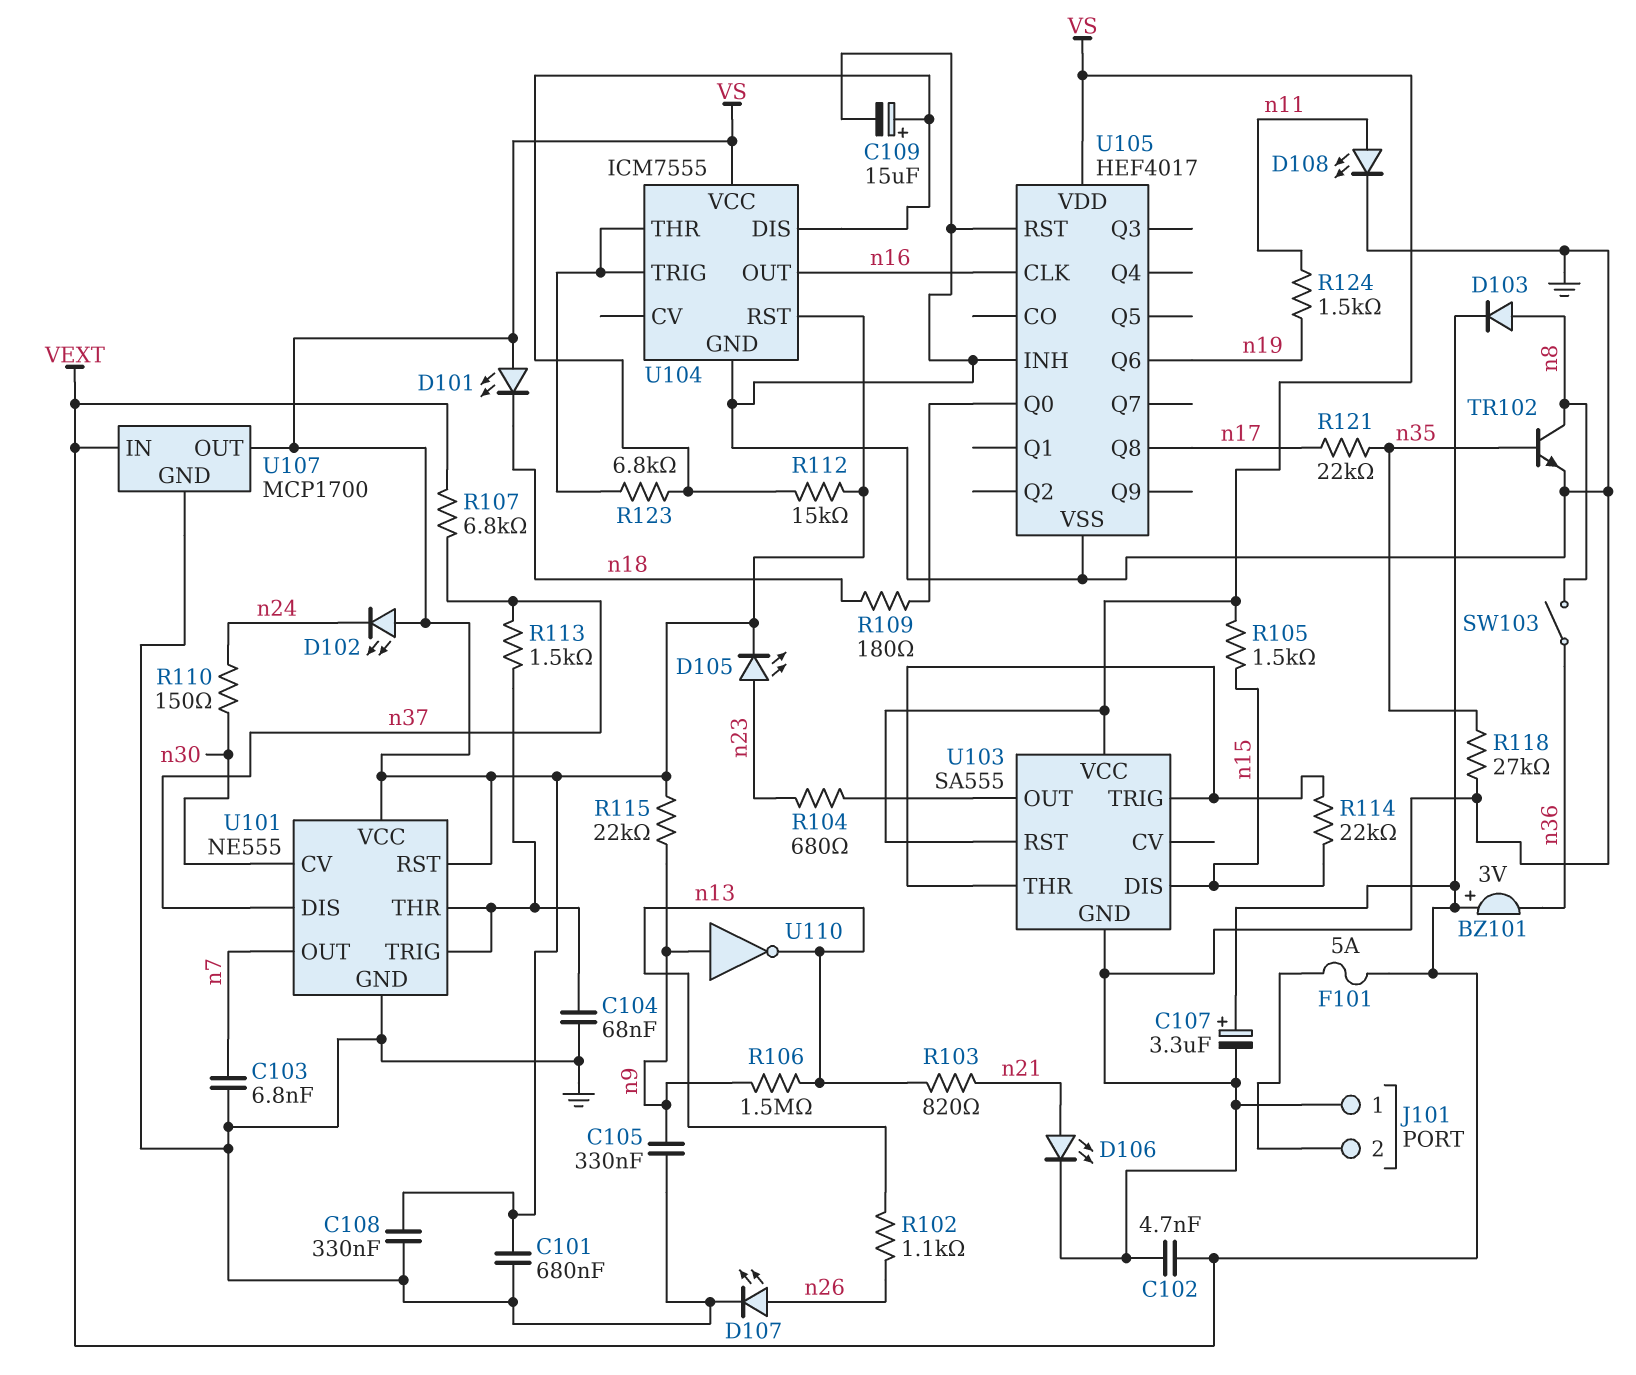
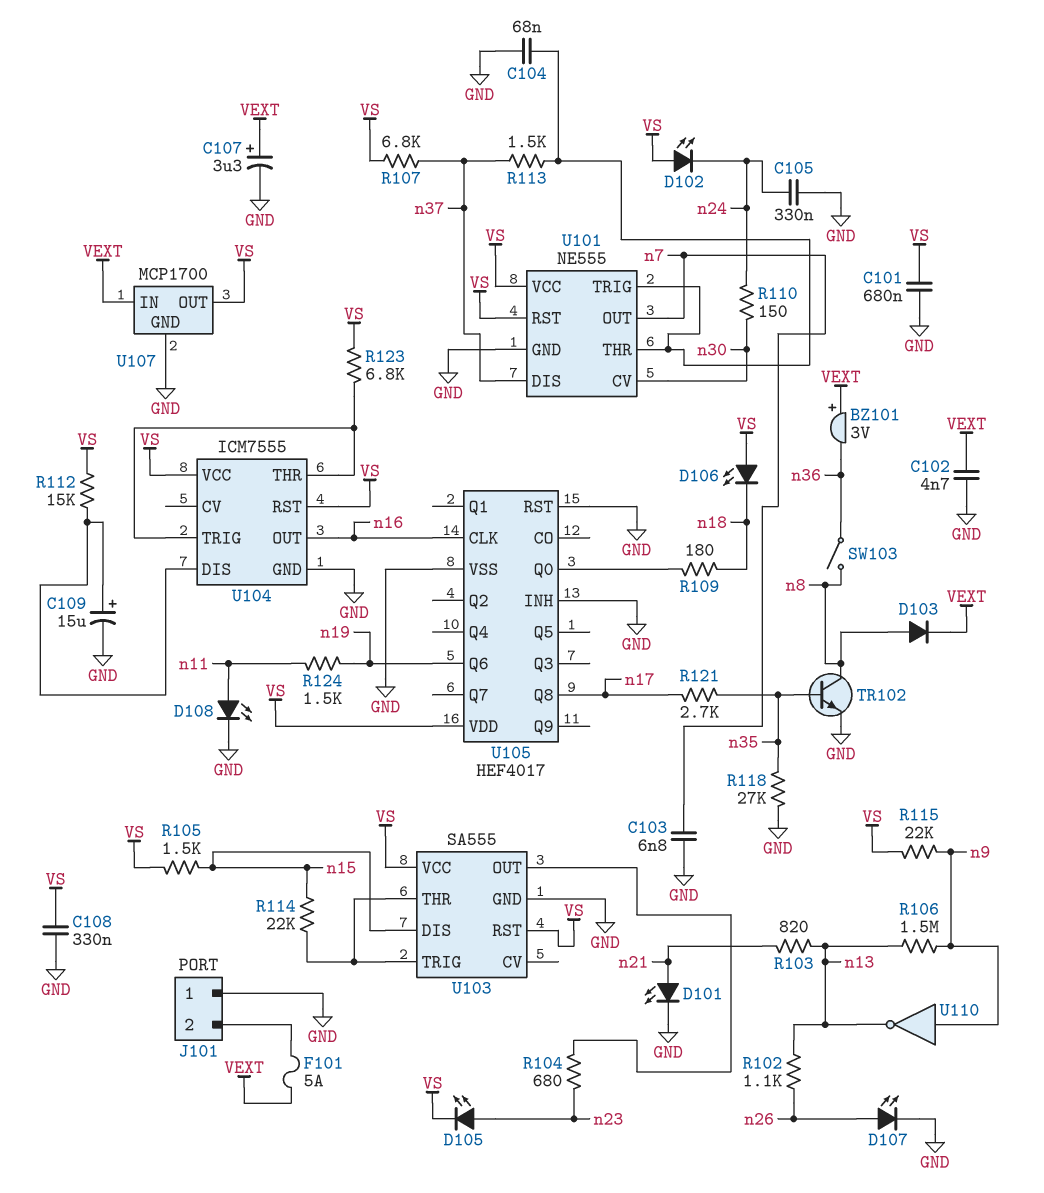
C105: 330nF (GND, n9) -> 330nF (GND, n24)
D101: LED (A VS, K n18) -> LED (A n21, K GND)
D106: LED (A n21, K GND) -> LED (A VS, K n18)
R107: 6.8k (VEXT, n37) -> 6.8k (VS, n37)
R121: 22k (n17, n35) -> 2.7k (n17, n35)
R123: 6.8k (U104/DIS, U104/THR) -> 6.8k (U104/THR, VS)

